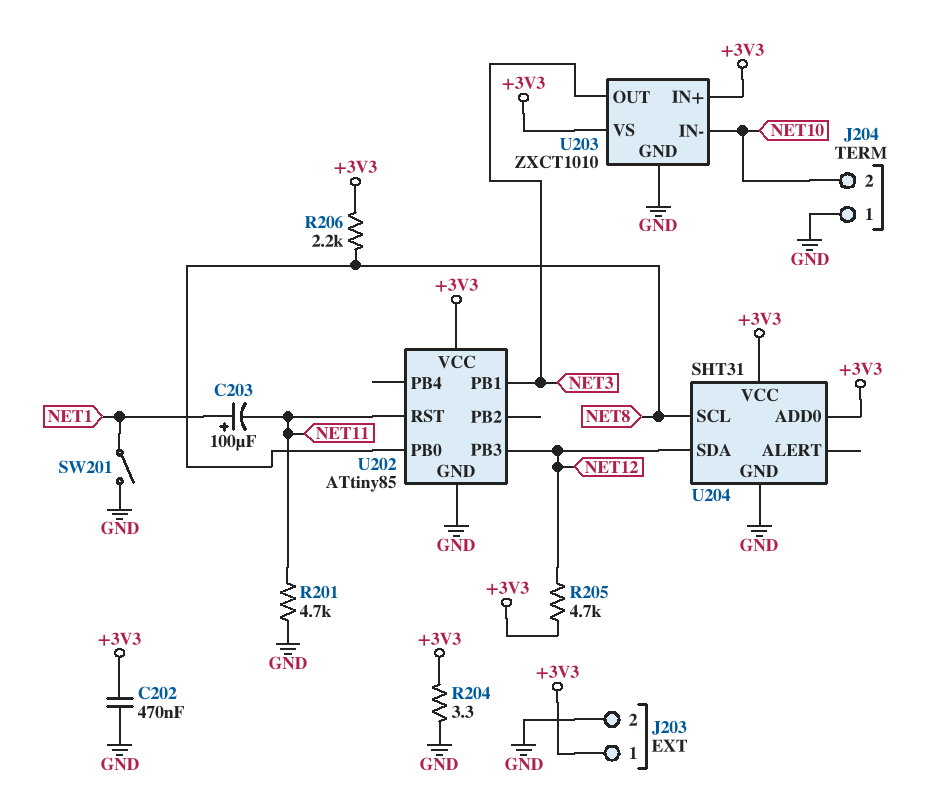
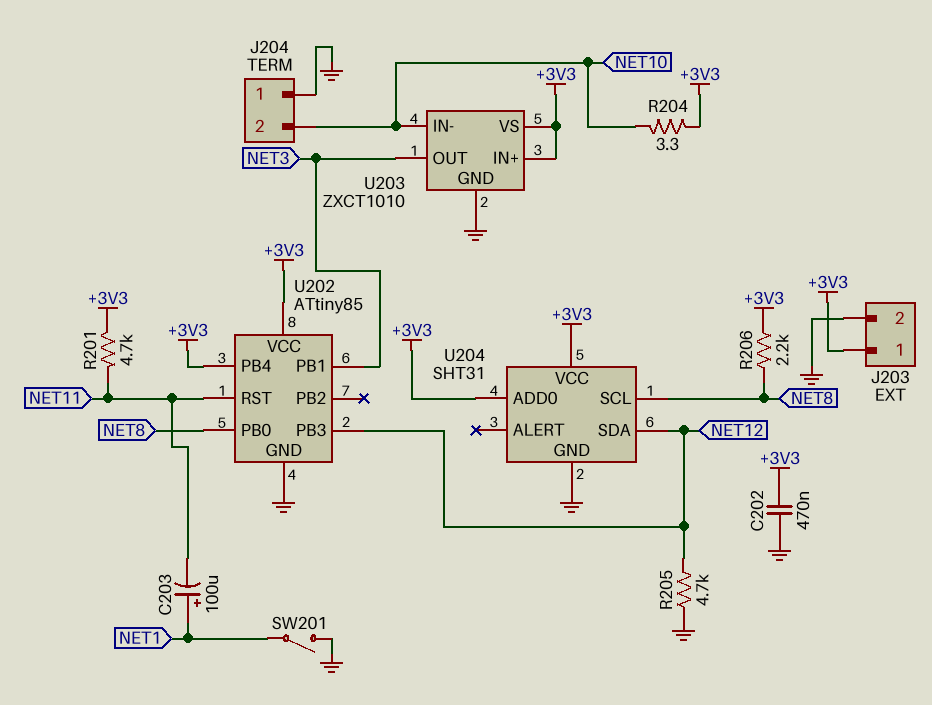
R201: 4.7k (GND, NET11) -> 4.7k (+3V3, NET11)
R204: 3.3 (+3V3, GND) -> 3.3 (+3V3, NET10)
R205: 4.7k (+3V3, NET12) -> 4.7k (GND, NET12)
U202 pin PB4: none -> +3V3

